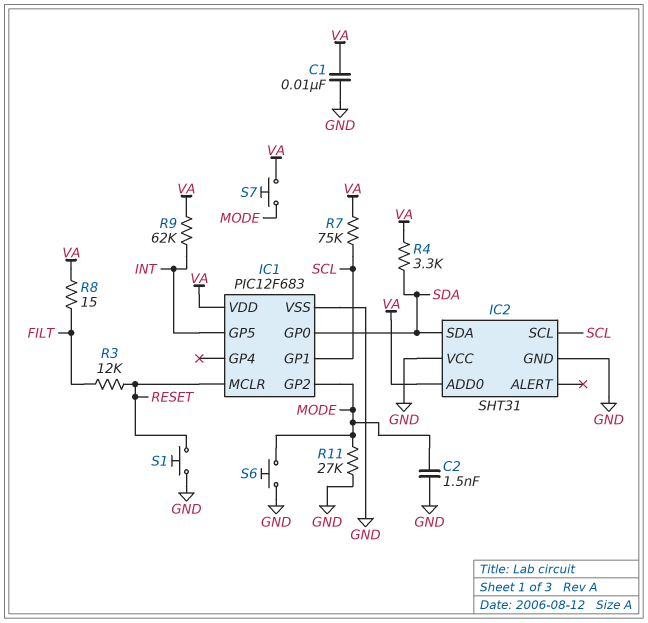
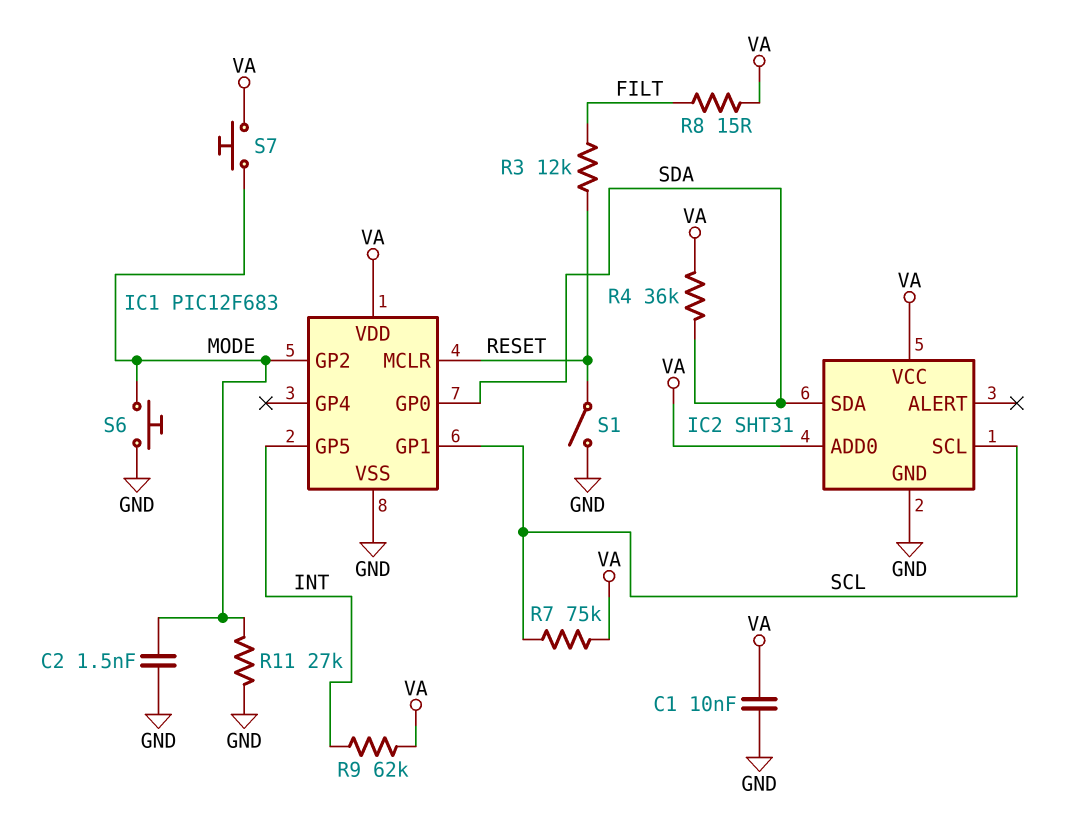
IC2 pin VCC: GND -> VA
R4: 3.3k (SDA, VA) -> 36k (SDA, VA)
S1: button (GND, RESET) -> switch (GND, RESET)

